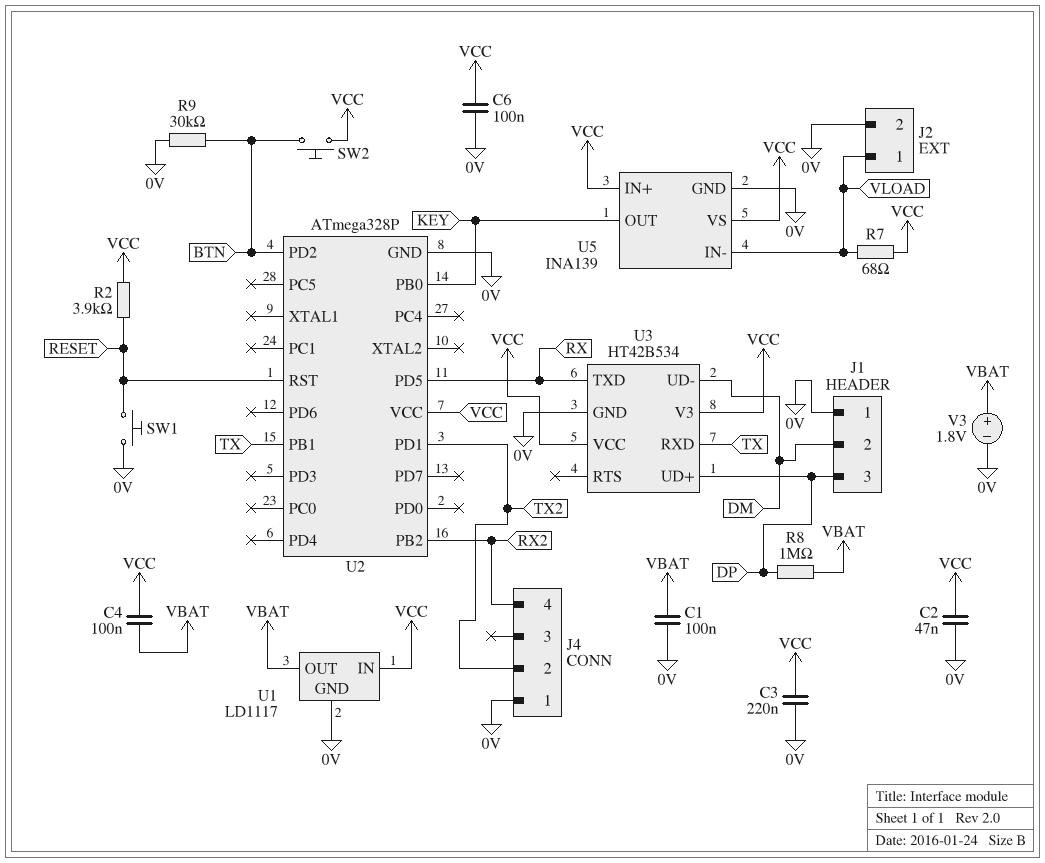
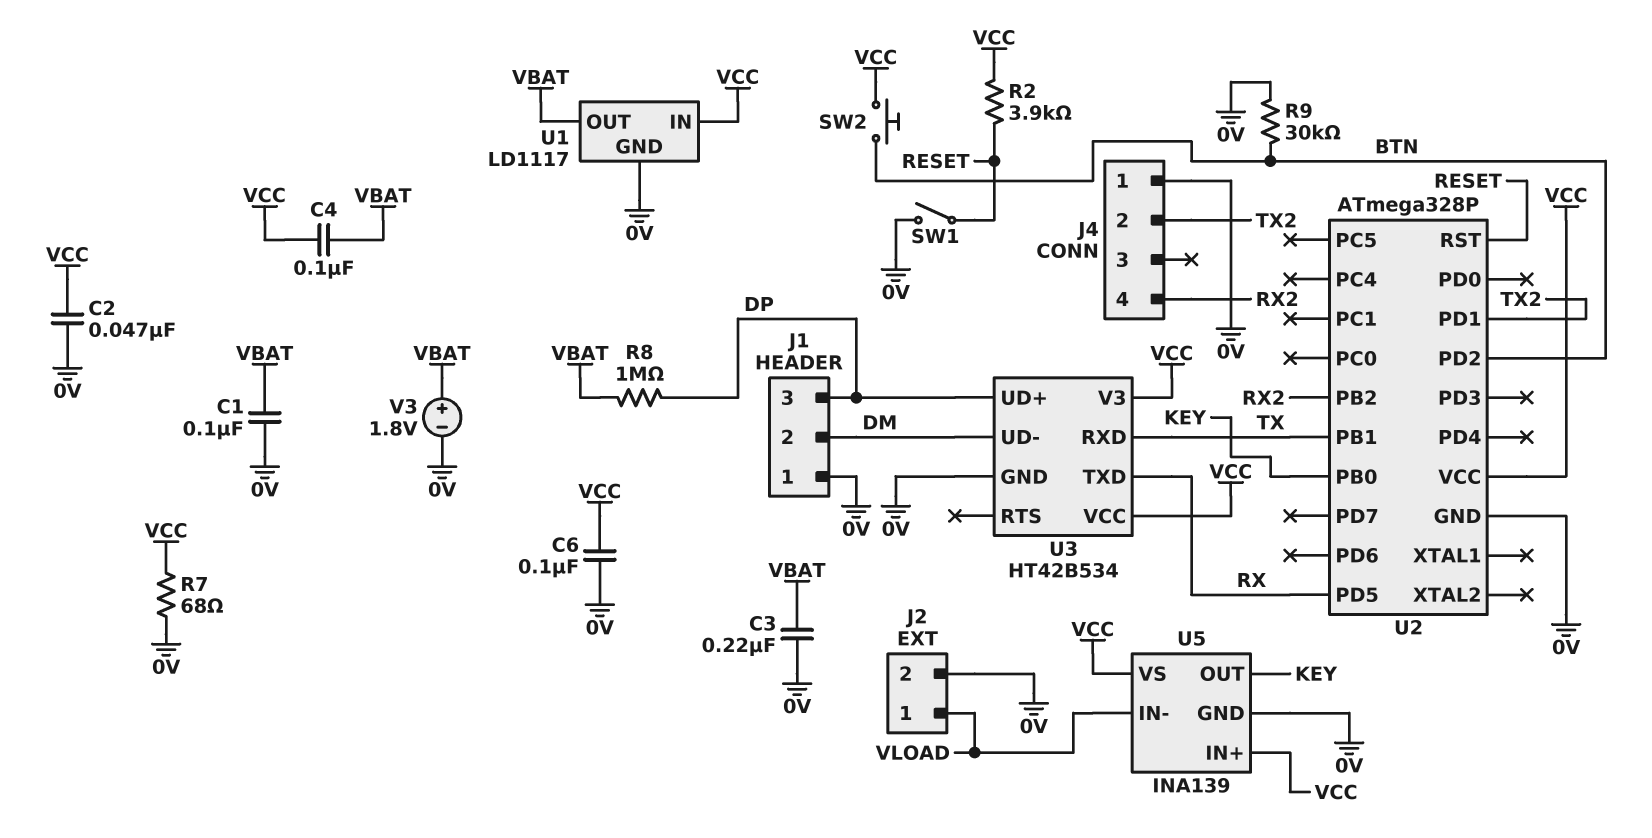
C3: 220nF (0V, VCC) -> 220nF (0V, VBAT)
R7: 68 (VCC, VLOAD) -> 68 (0V, VCC)
SW1: button (0V, RESET) -> switch (0V, RESET)

